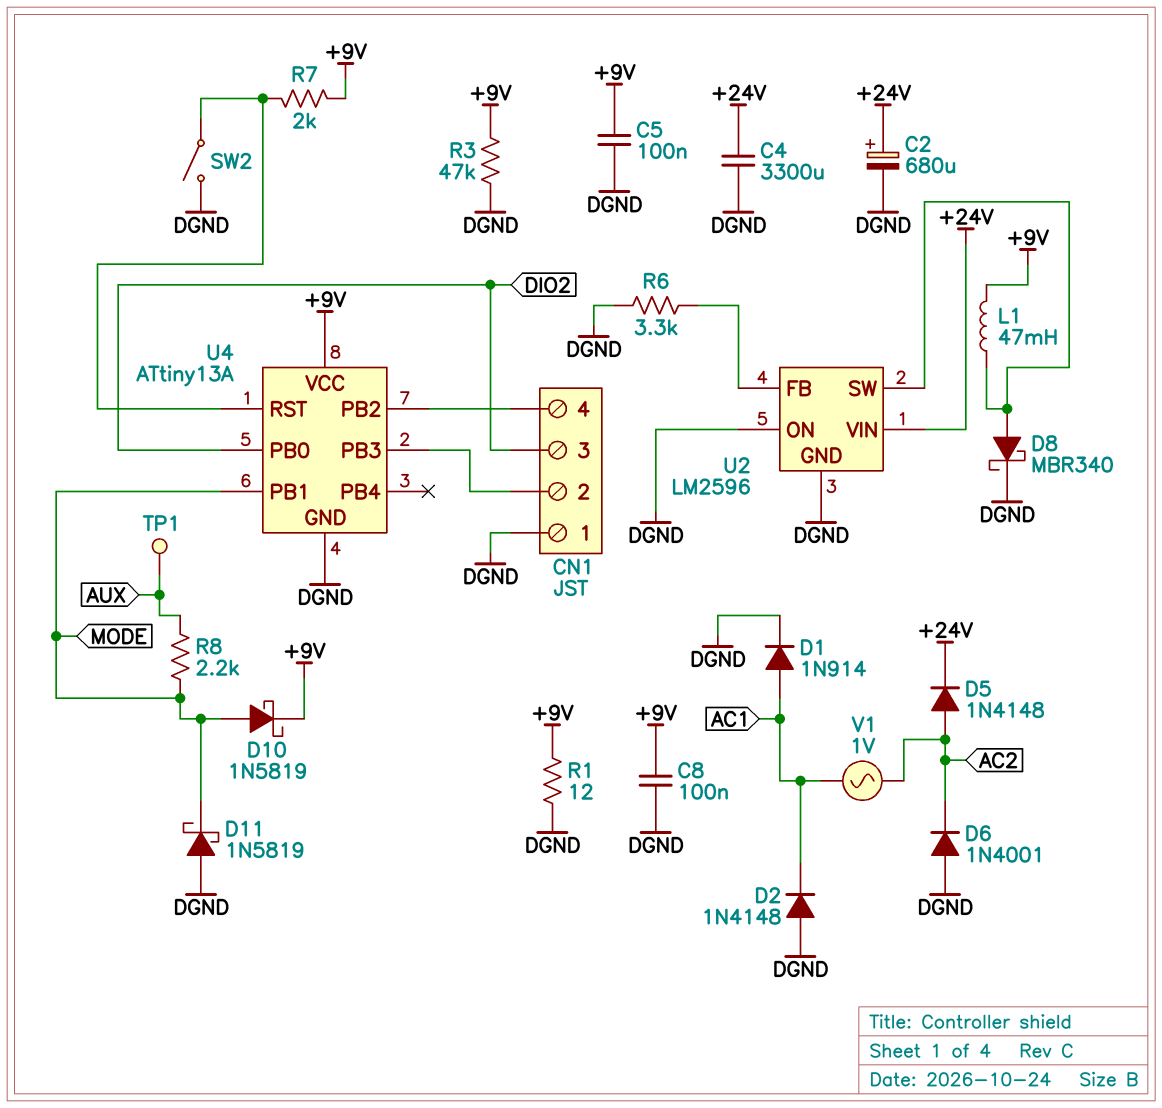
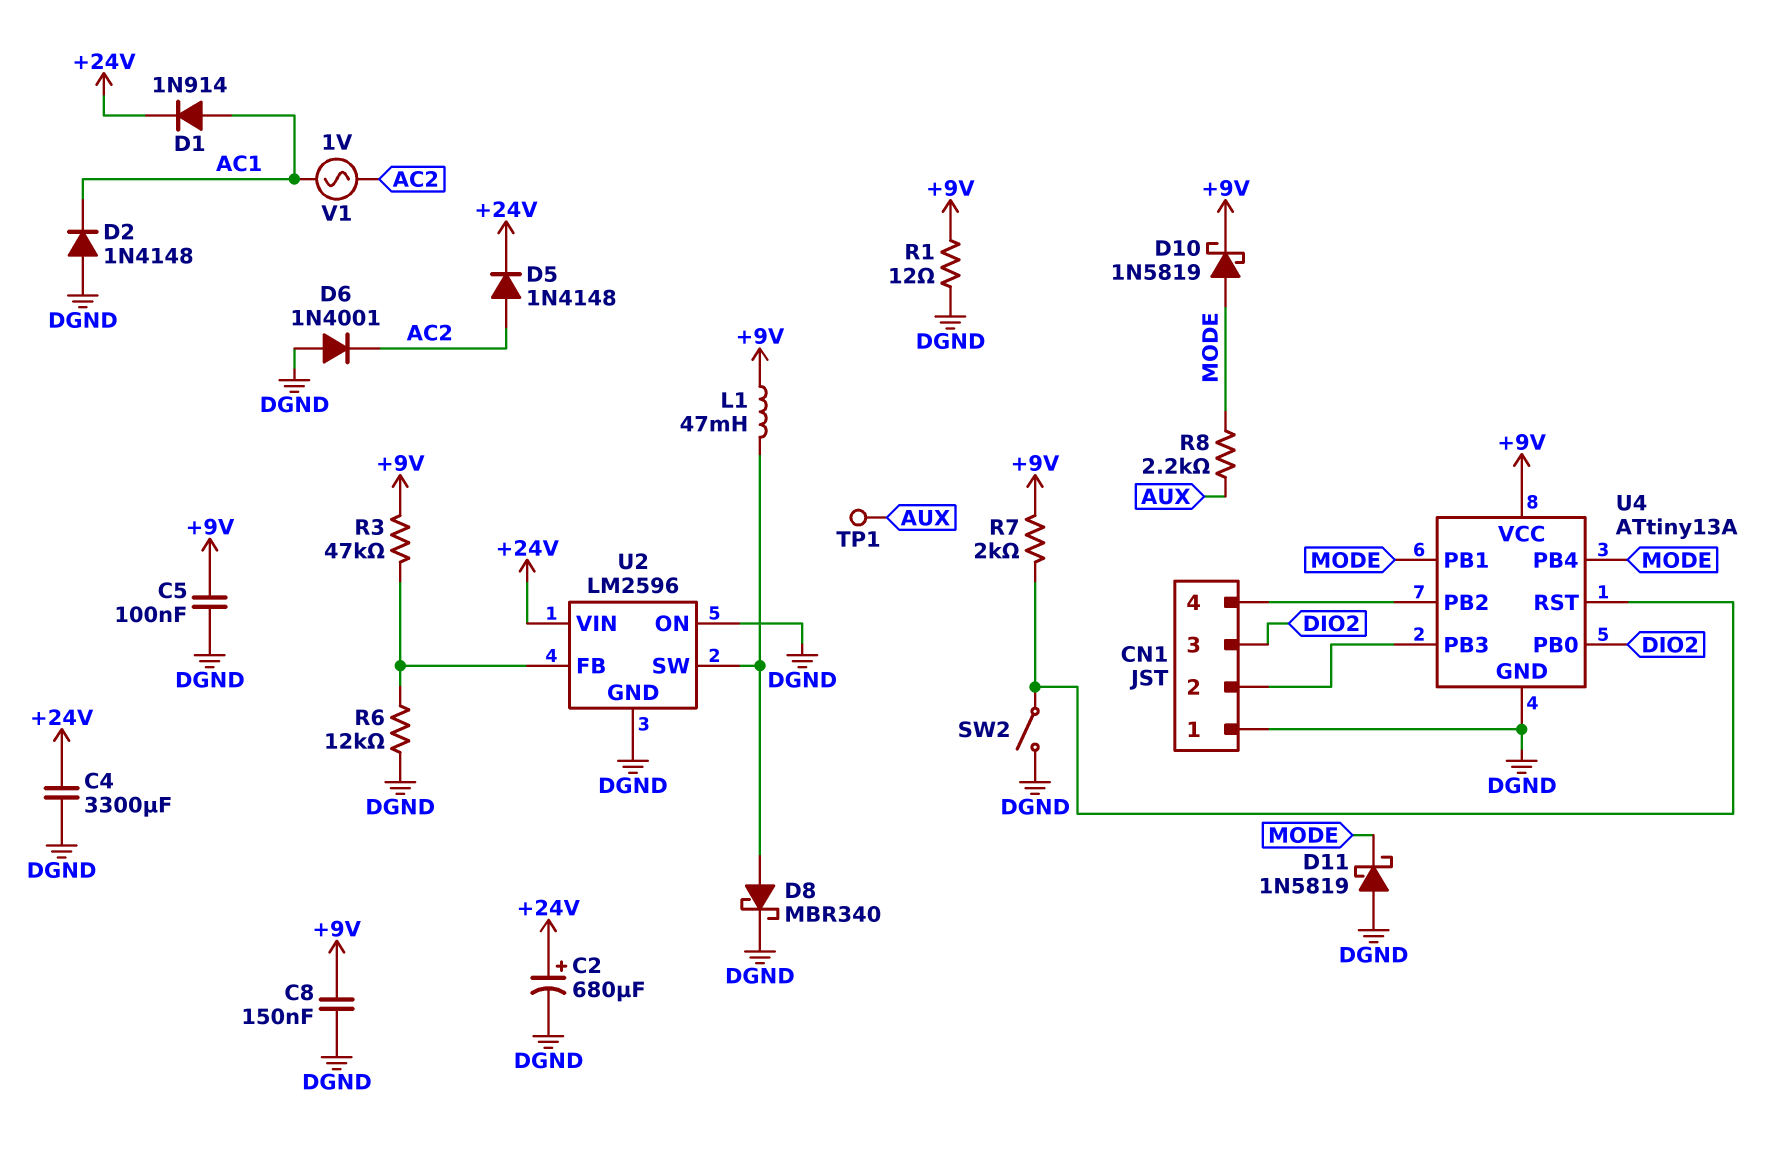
C8: 100nF (+9V, DGND) -> 150nF (+9V, DGND)
D1: diode 1N914 (A AC1, K DGND) -> diode 1N914 (A AC1, K +24V)
R3: 47k (+9V, DGND) -> 47k (+9V, U2/FB)
R6: 3.3k (DGND, U2/FB) -> 12k (DGND, U2/FB)
U4 pin PB4: none -> MODE

